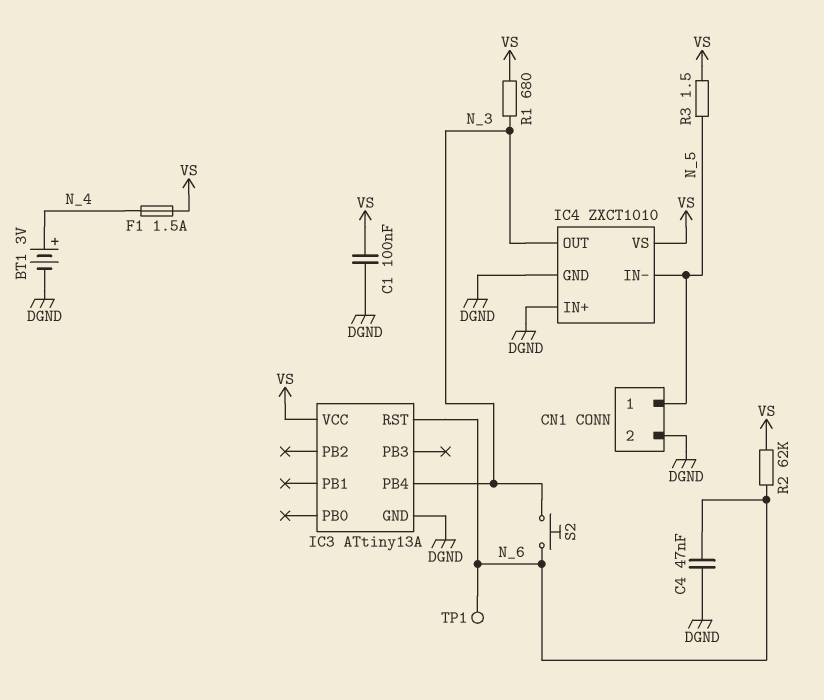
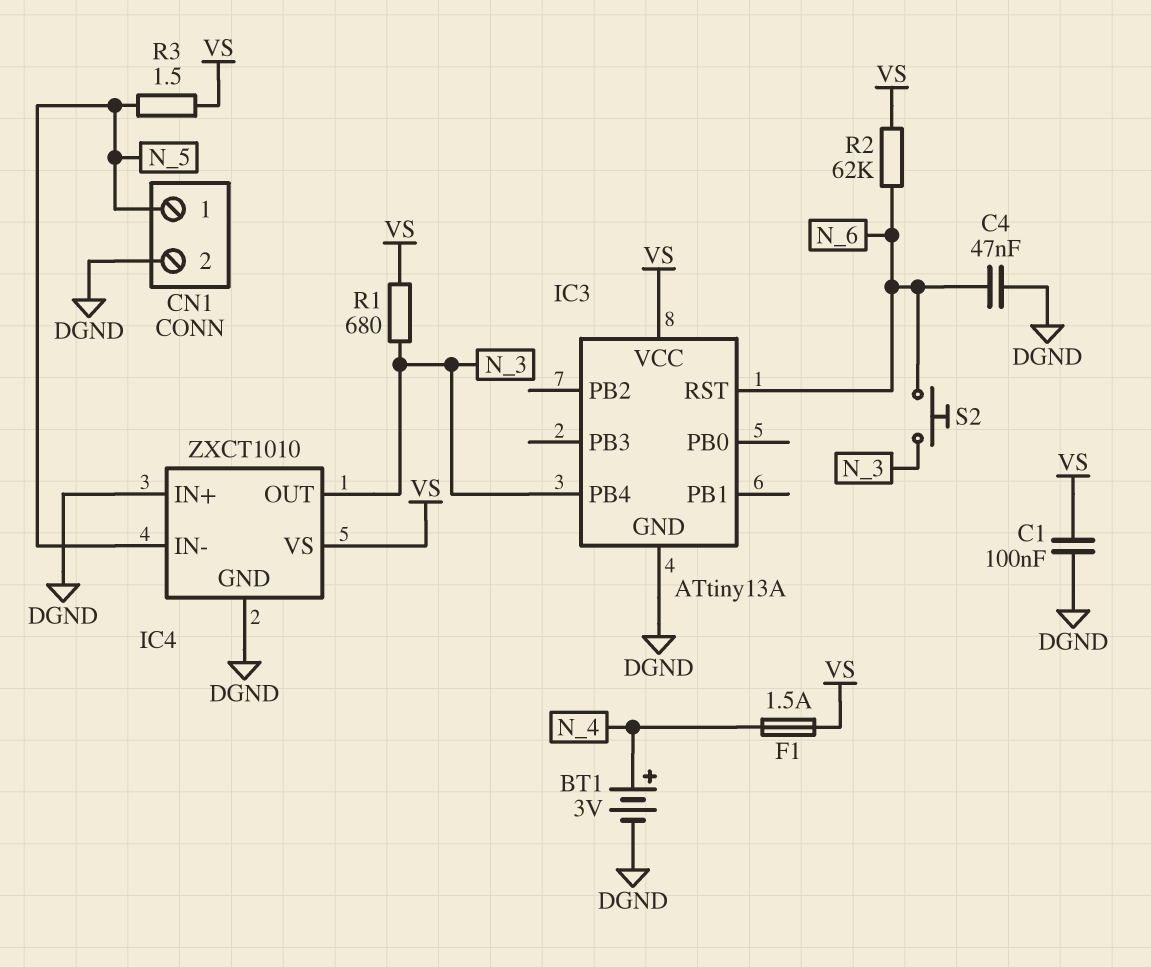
TP1: test point (N_6) -> none

